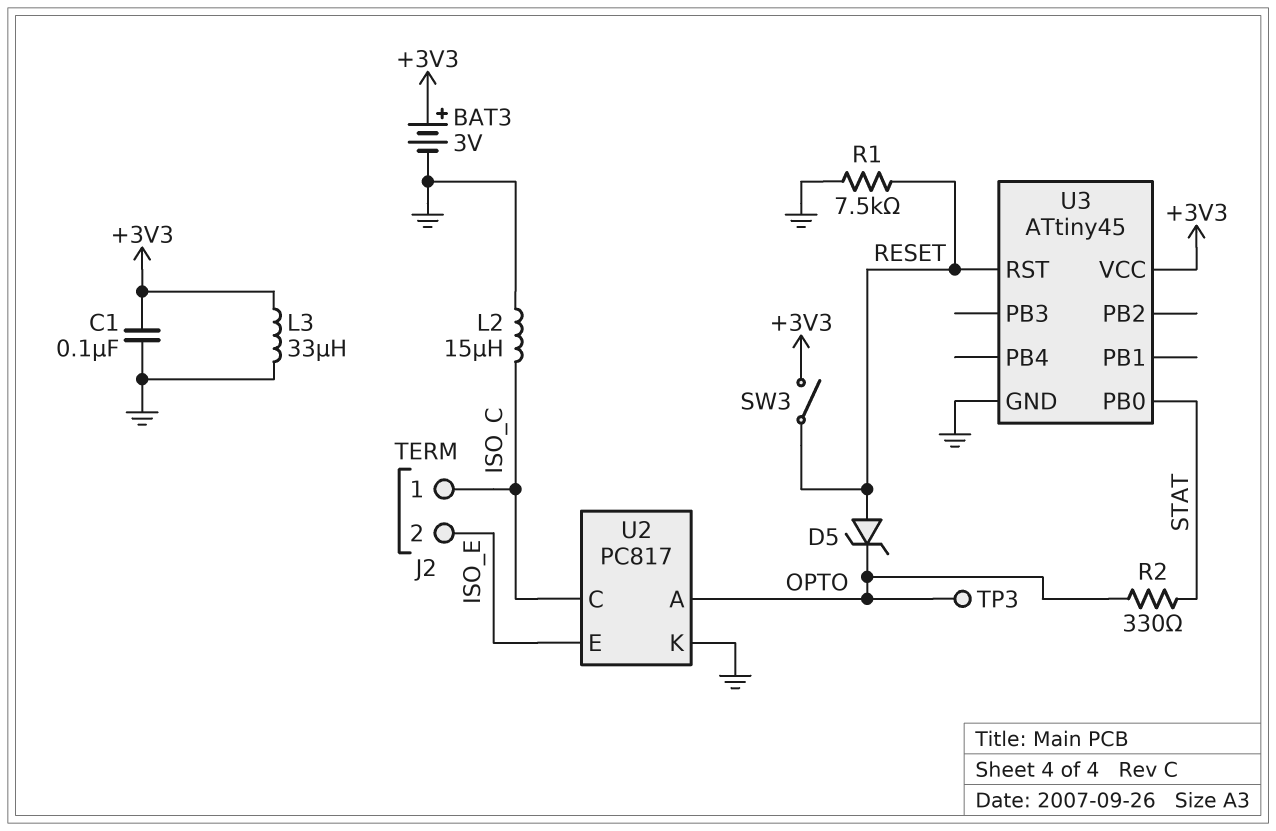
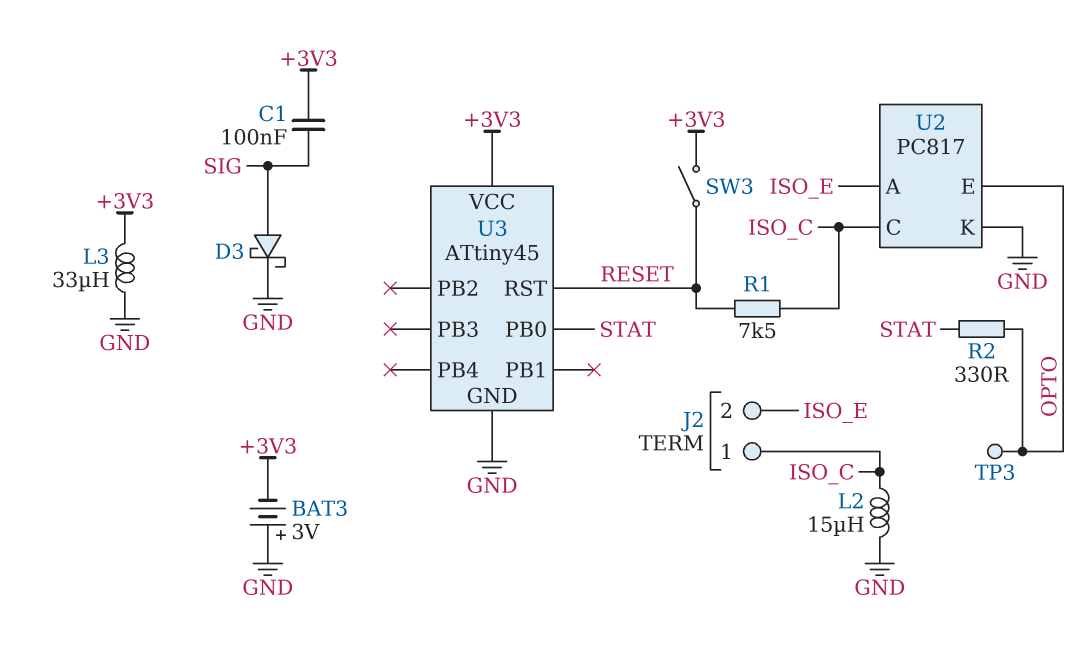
BAT3: 3V (plus +3V3, minus GND) -> 3V (plus GND, minus +3V3)
C1: 100nF (+3V3, GND) -> 100nF (+3V3, SIG)
D3: none -> schottky (A SIG, K GND)
D5: zener (A RESET, K OPTO) -> none
R1: 7.5k (GND, RESET) -> 7.5k (ISO_C, RESET)
U2 pin A: OPTO -> ISO_E
U2 pin E: ISO_E -> OPTO

